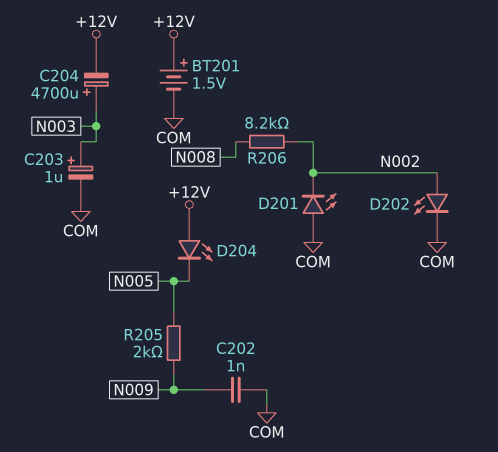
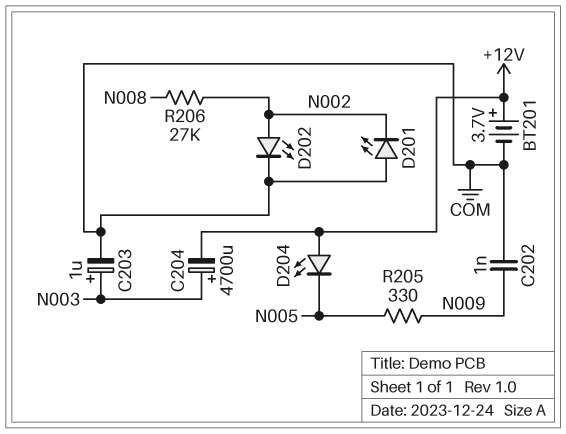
BT201: 1.5V (plus +12V, minus COM) -> 3.7V (plus +12V, minus COM)
R205: 2k (N005, N009) -> 330 (N005, N009)
R206: 8.2k (N002, N008) -> 27k (N002, N008)

